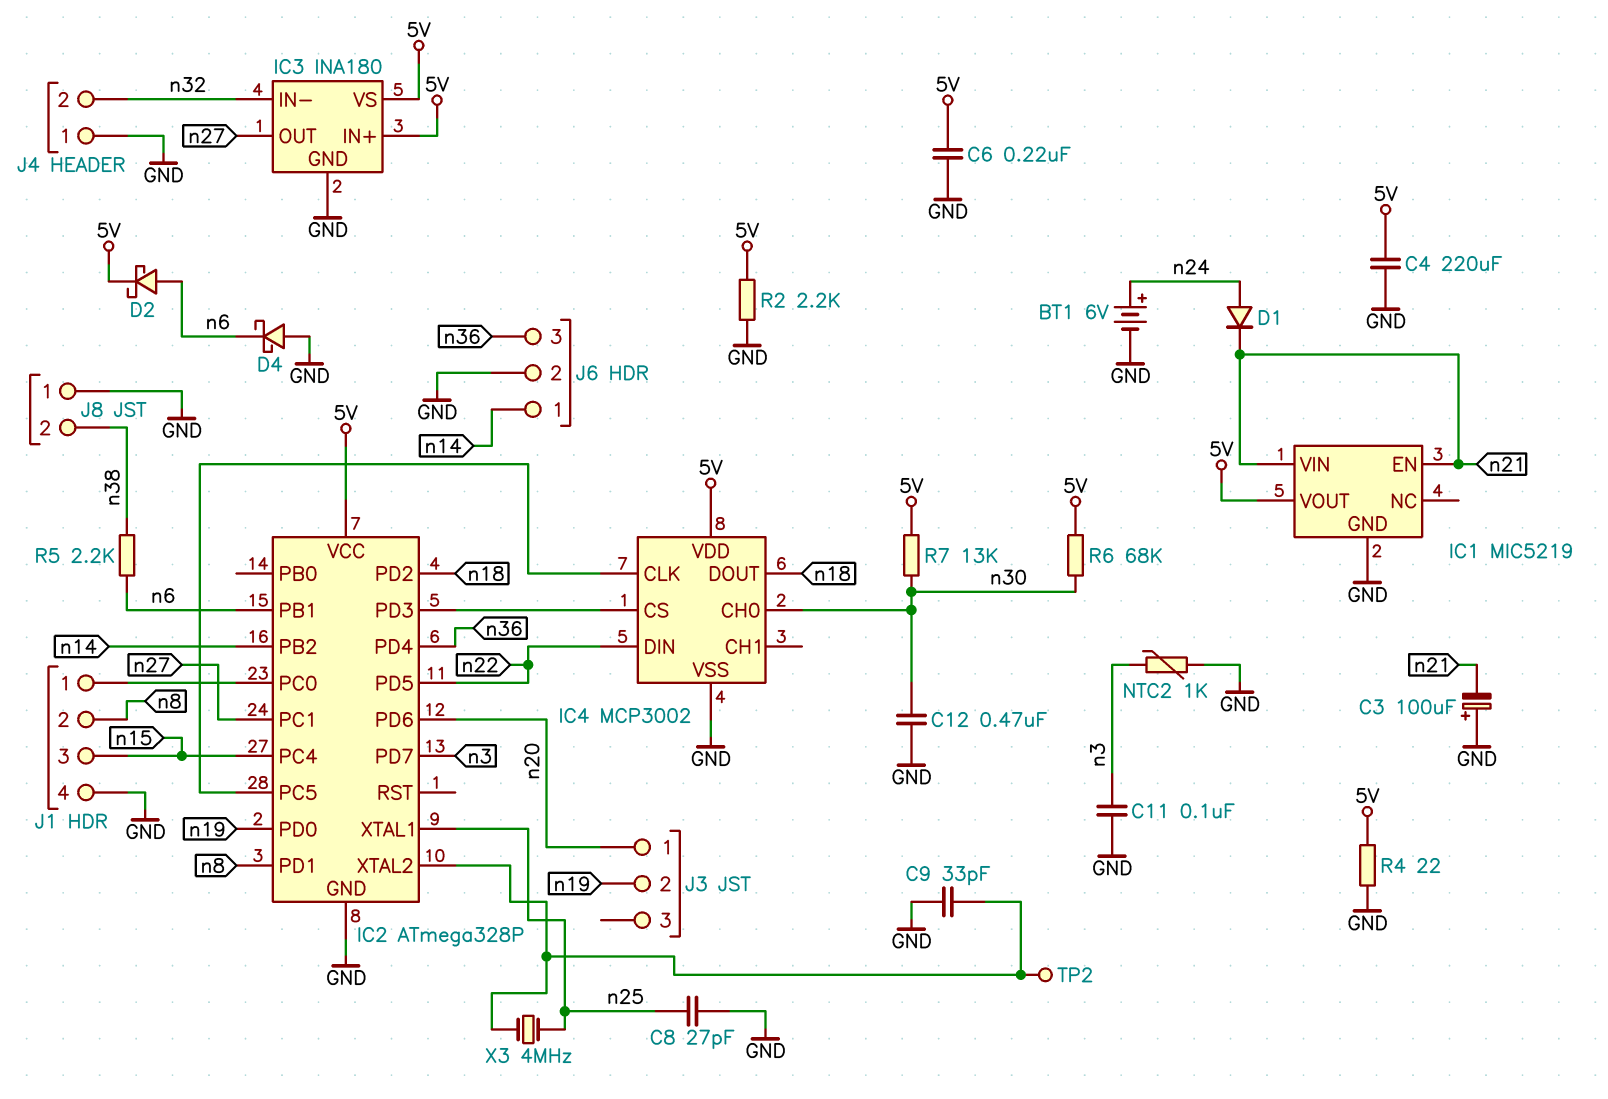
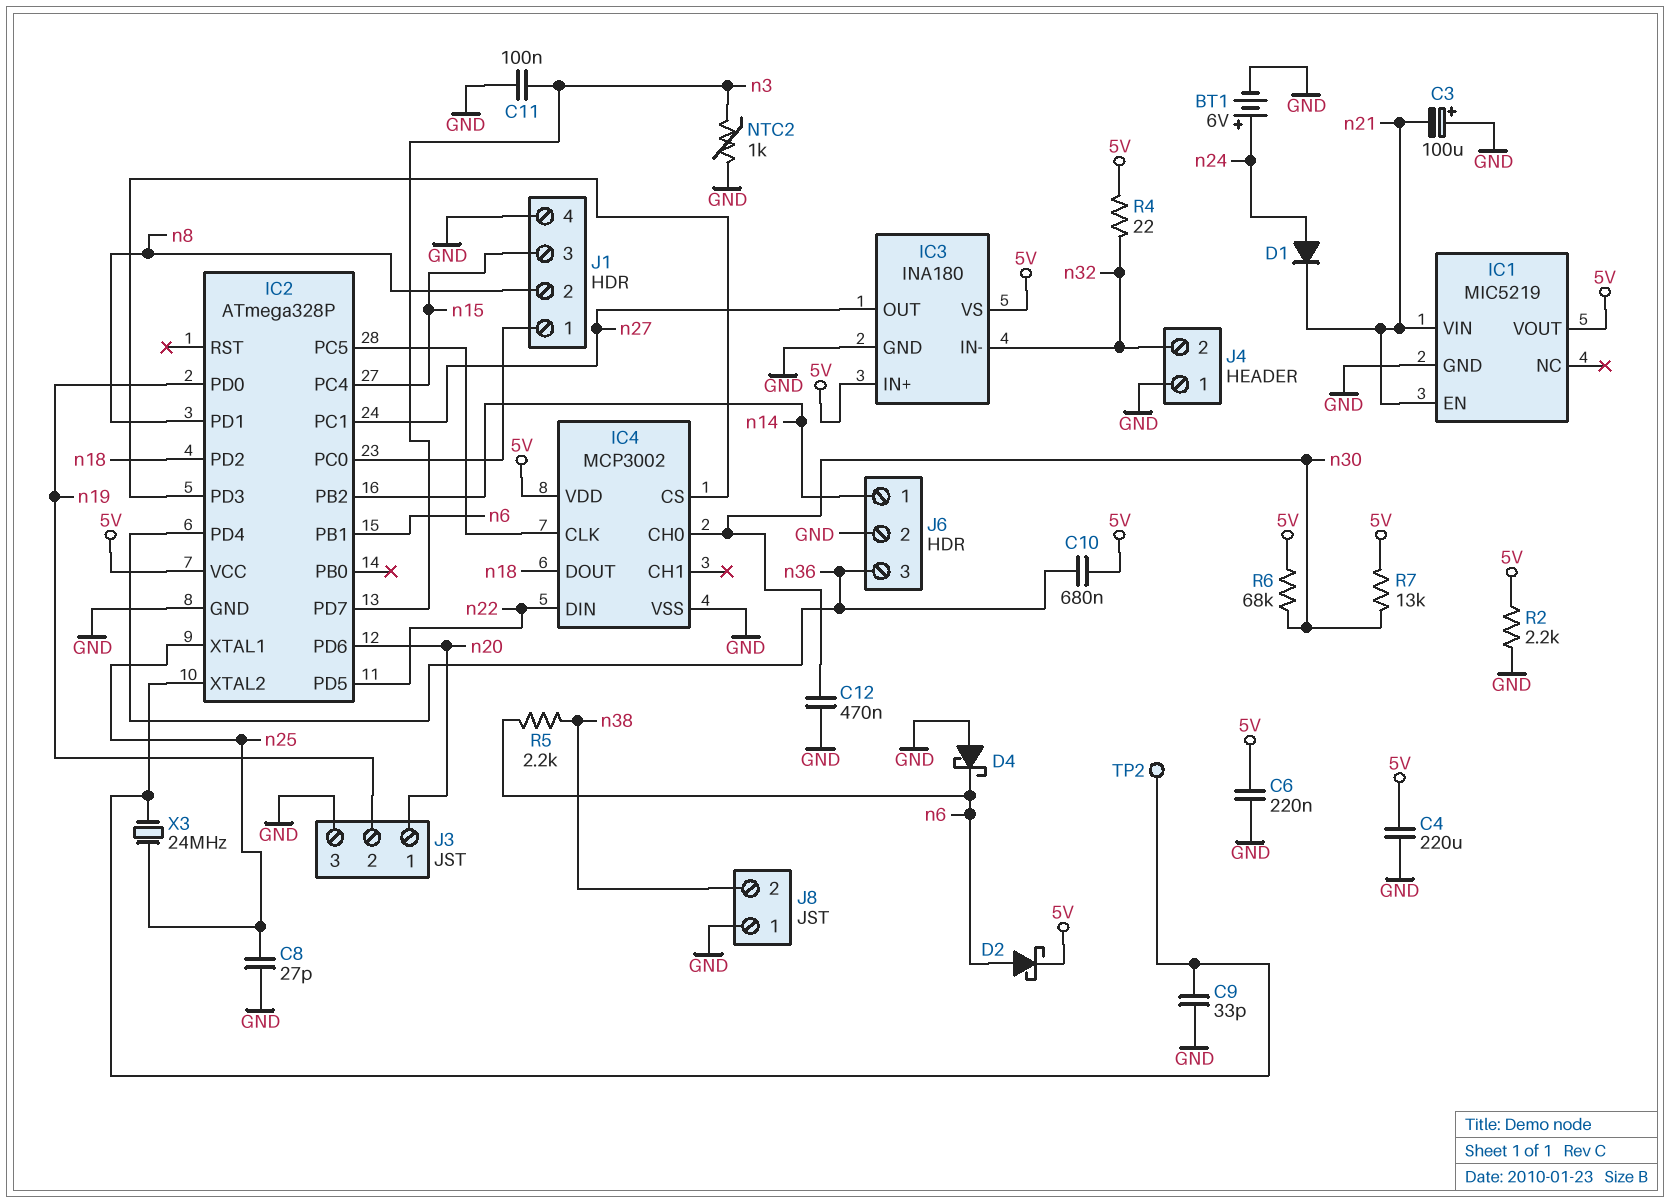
C10: none -> 680nF (5V, n36)
J3 pin 3: none -> GND
R4: 22 (5V, GND) -> 22 (5V, n32)
X3: 4MHz (IC2/XTAL2, n25) -> 24MHz (IC2/XTAL2, n25)

